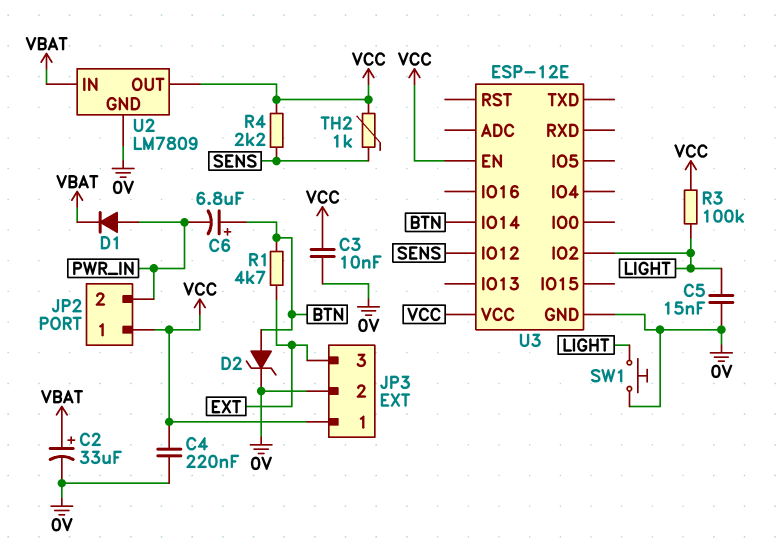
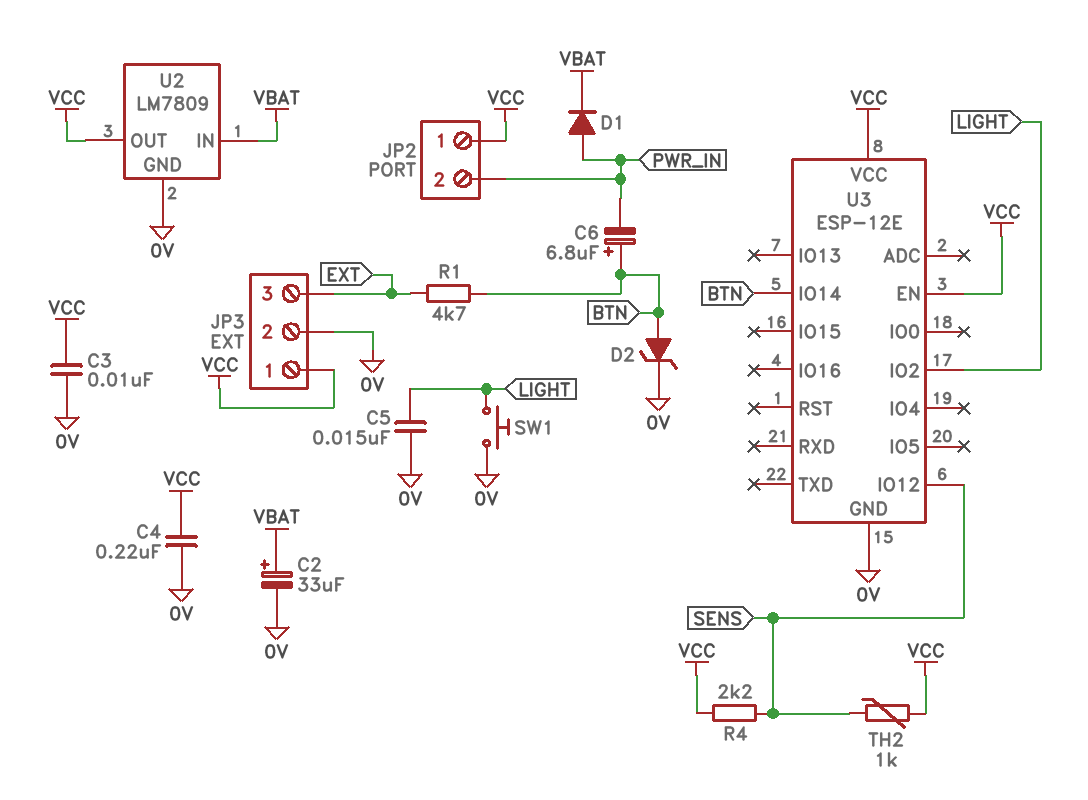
R3: 100k (LIGHT, VCC) -> none

